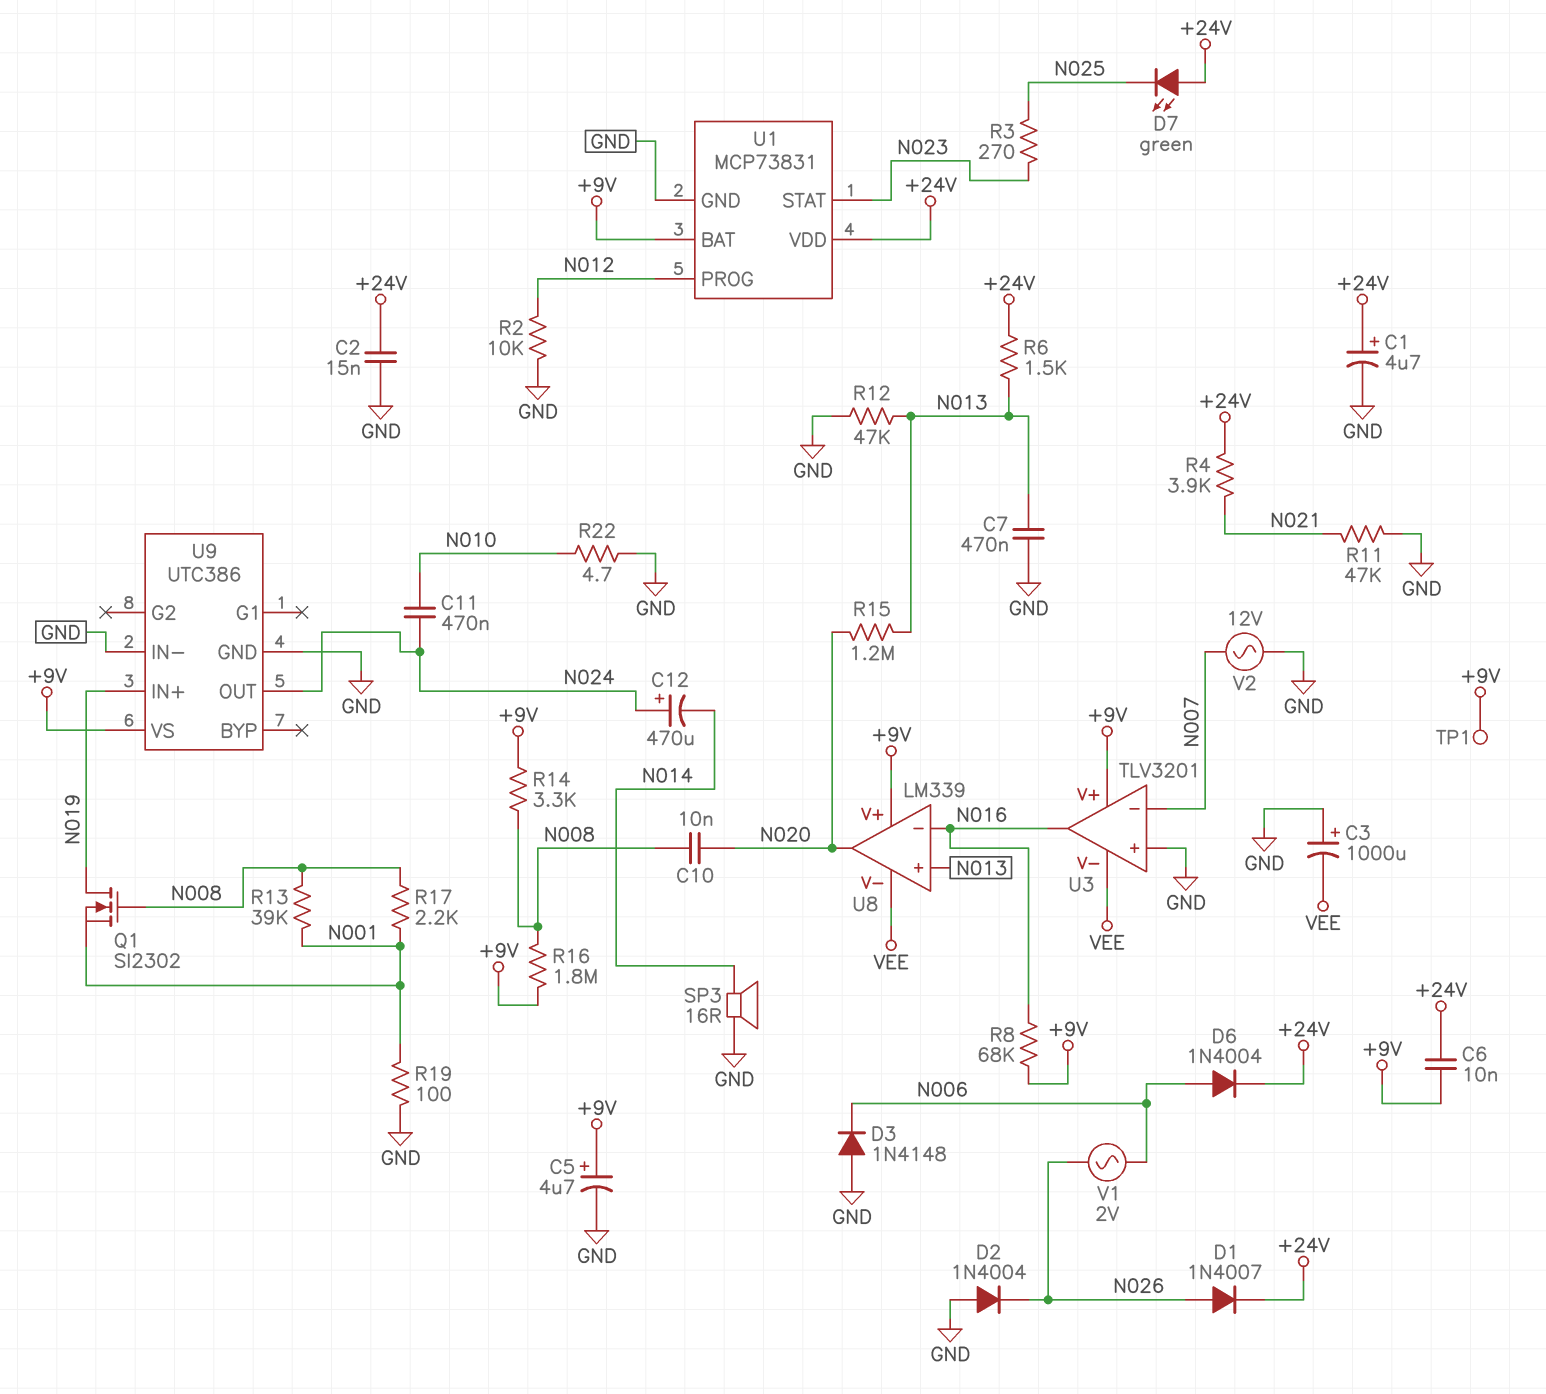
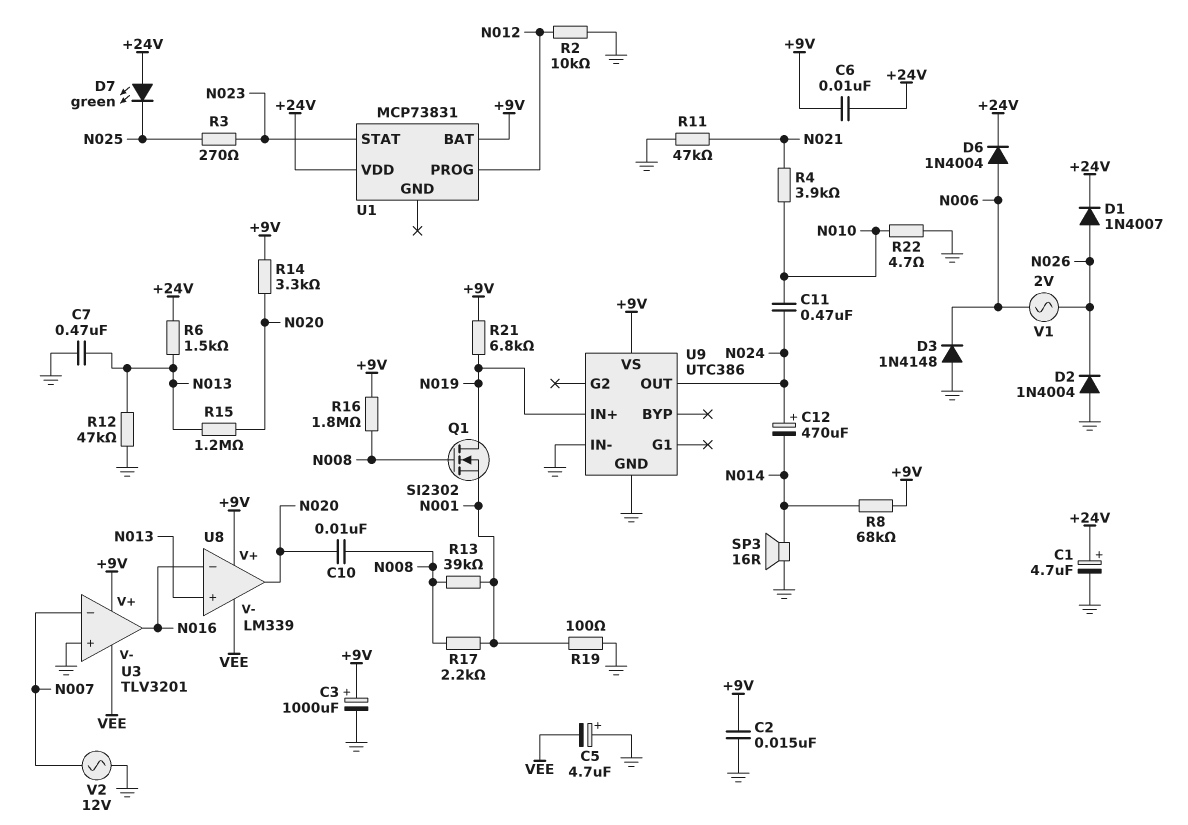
C2: 15nF (+24V, GND) -> 15nF (+9V, GND)
C3: 1000uF (plus GND, minus VEE) -> 1000uF (plus +9V, minus GND)
C5: 4.7uF (plus +9V, minus GND) -> 4.7uF (plus GND, minus VEE)
R4: 3.9k (+24V, N021) -> 3.9k (N010, N021)
R8: 68k (+9V, N016) -> 68k (+9V, N014)
R14: 3.3k (+9V, N008) -> 3.3k (+9V, N020)
R21: none -> 6.8k (+9V, N019)
TP1: test point (+9V) -> none
U1 pin GND: GND -> none

